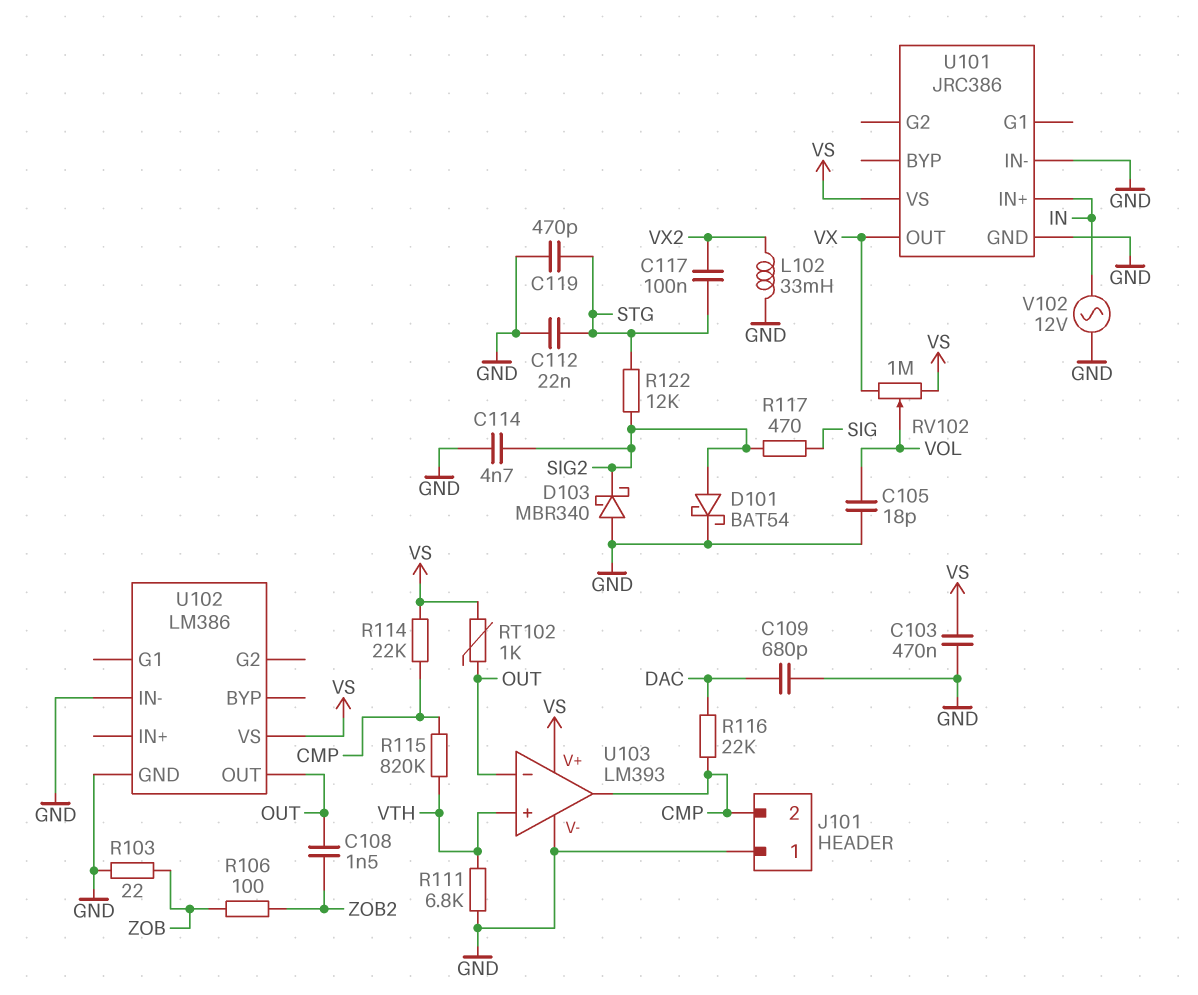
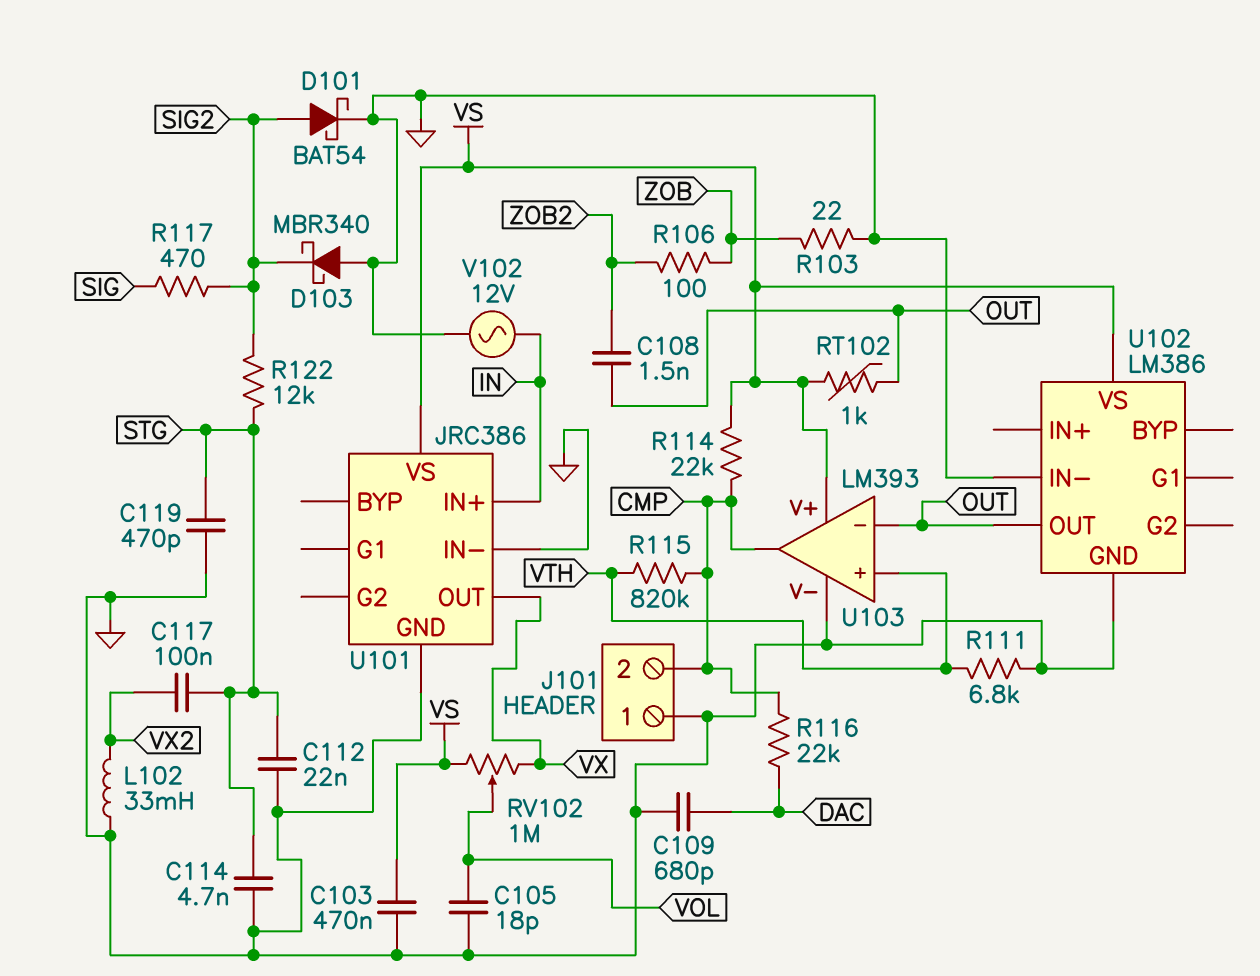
C114: 4.7nF (GND, SIG2) -> 4.7nF (GND, STG)

